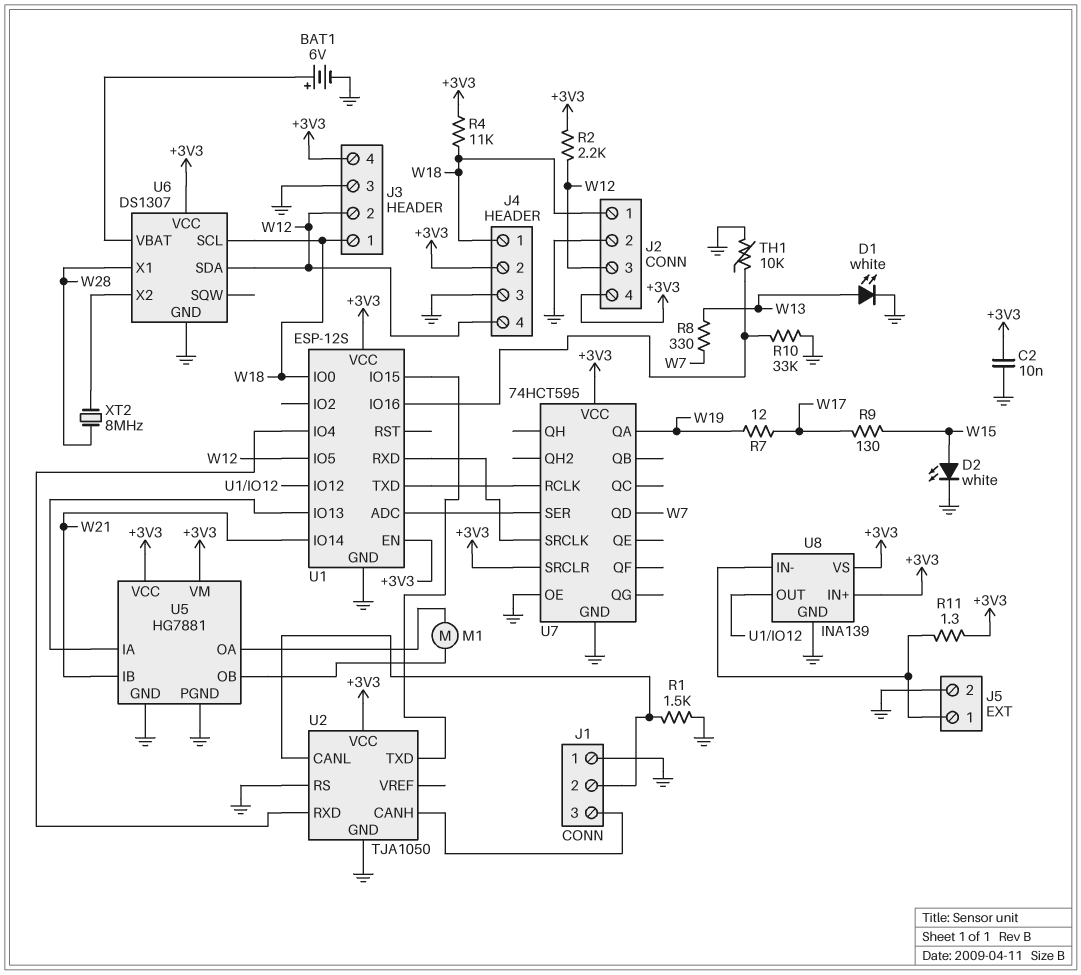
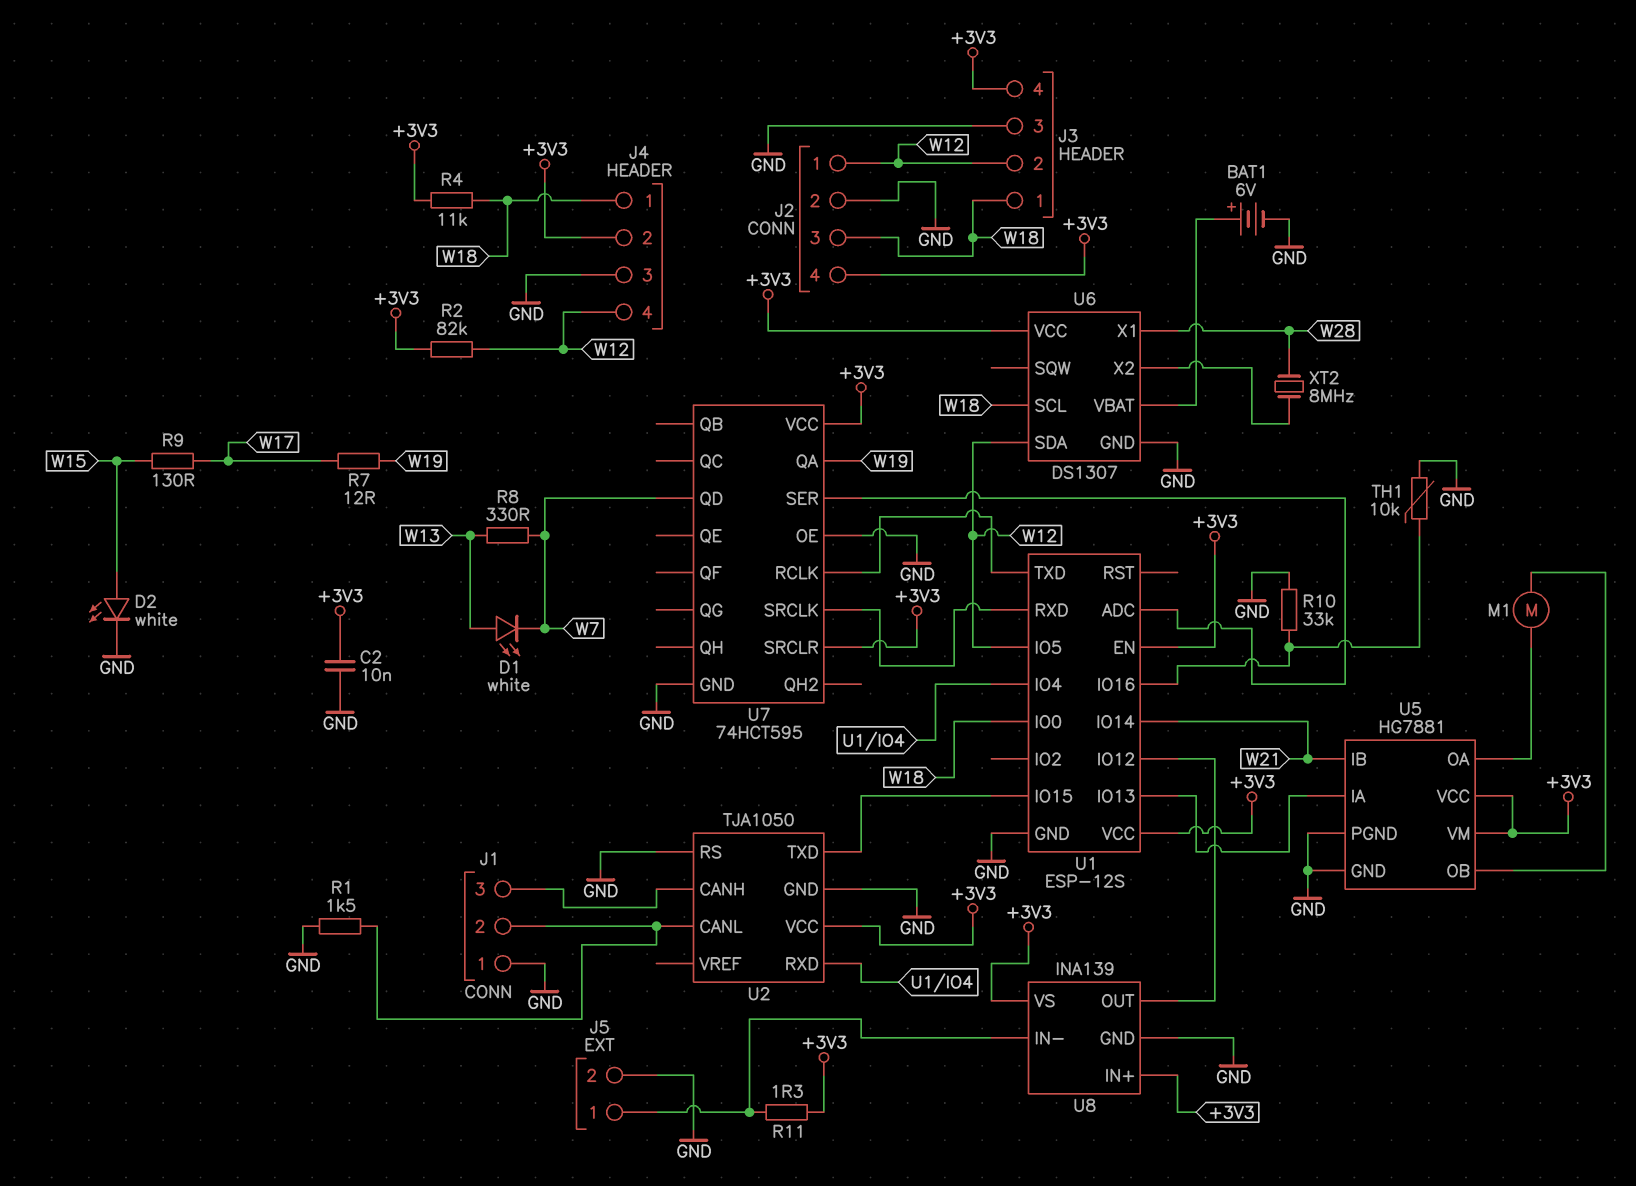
D1: LED white (A W13, K GND) -> LED white (A W13, K W7)
J2 pin 1: W18 -> W12
J2 pin 3: W12 -> W18
R2: 2.2k (+3V3, W12) -> 82k (+3V3, W12)

